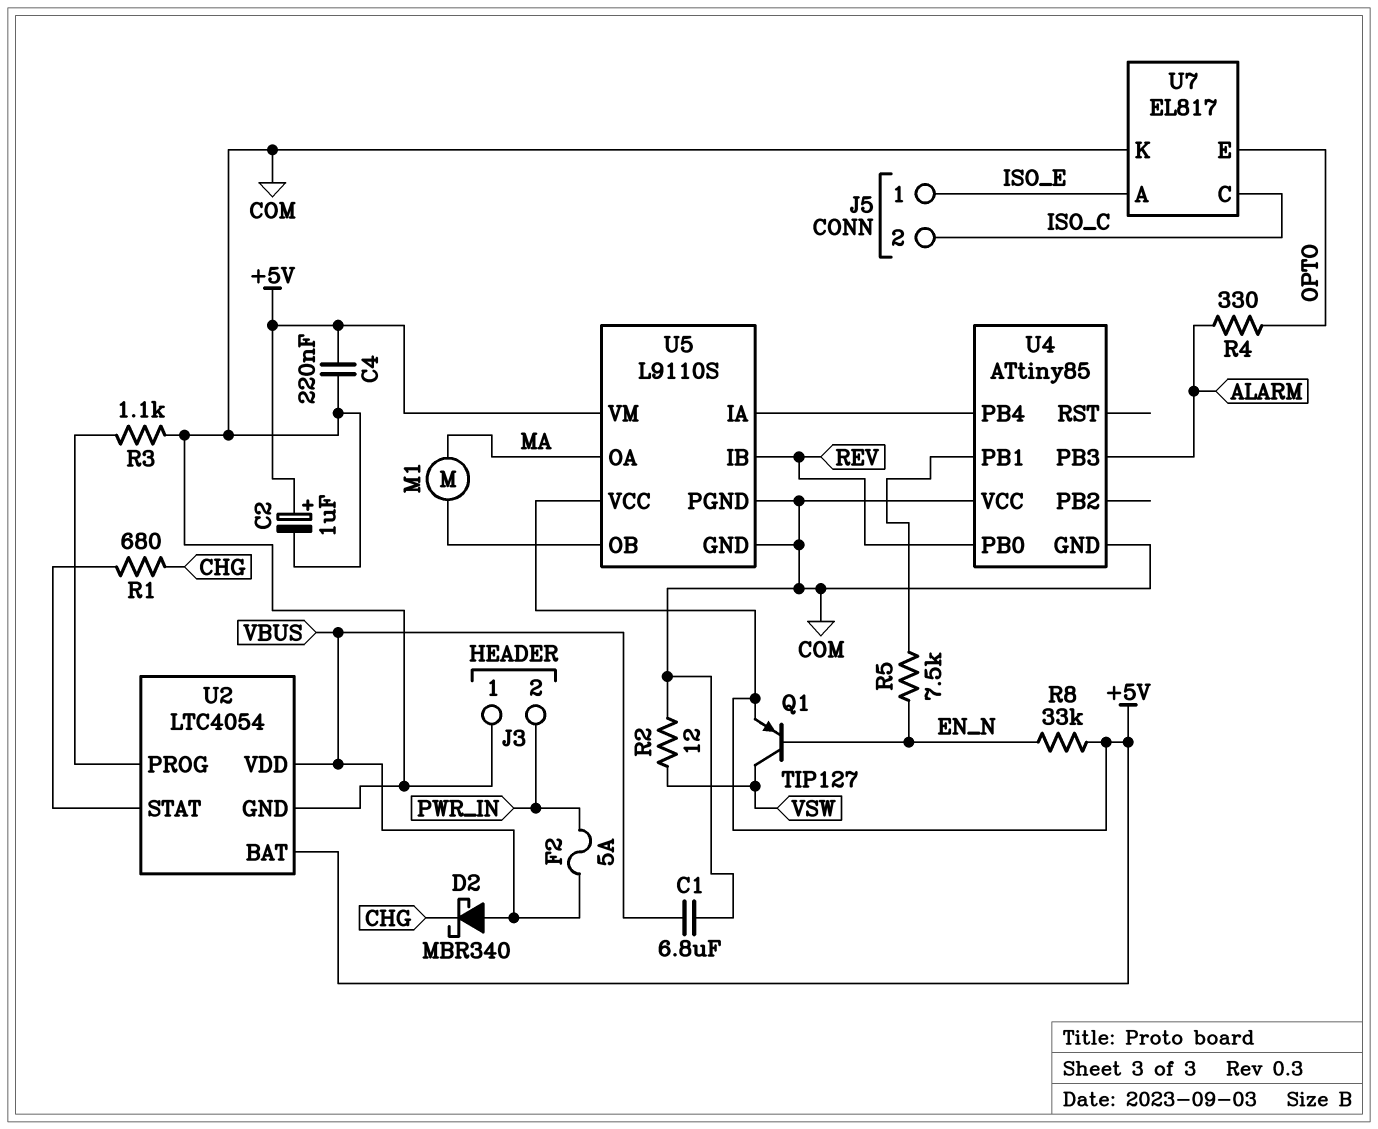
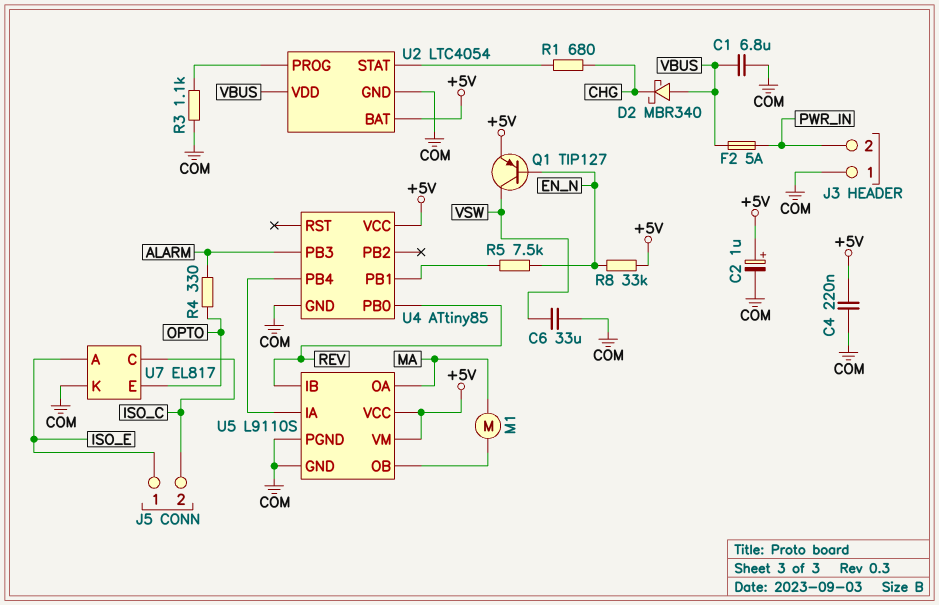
C6: none -> 33uF (COM, VSW)
R2: 12 (COM, VSW) -> none
U4 pin VCC: COM -> +5V

